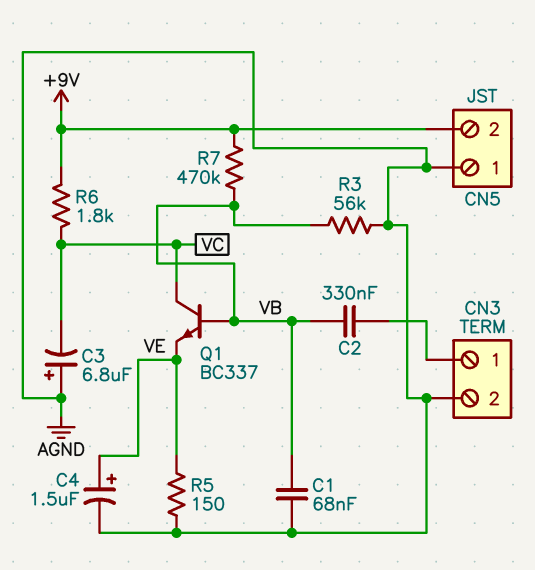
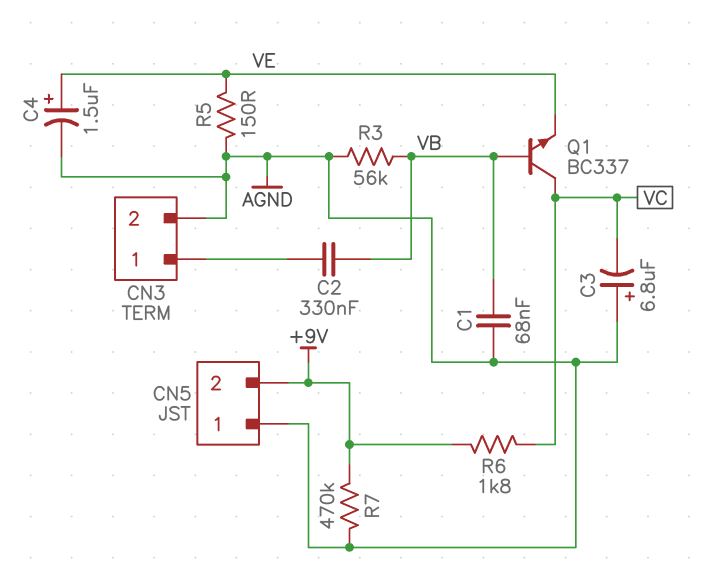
R7: 470k (+9V, VB) -> 470k (+9V, AGND)

